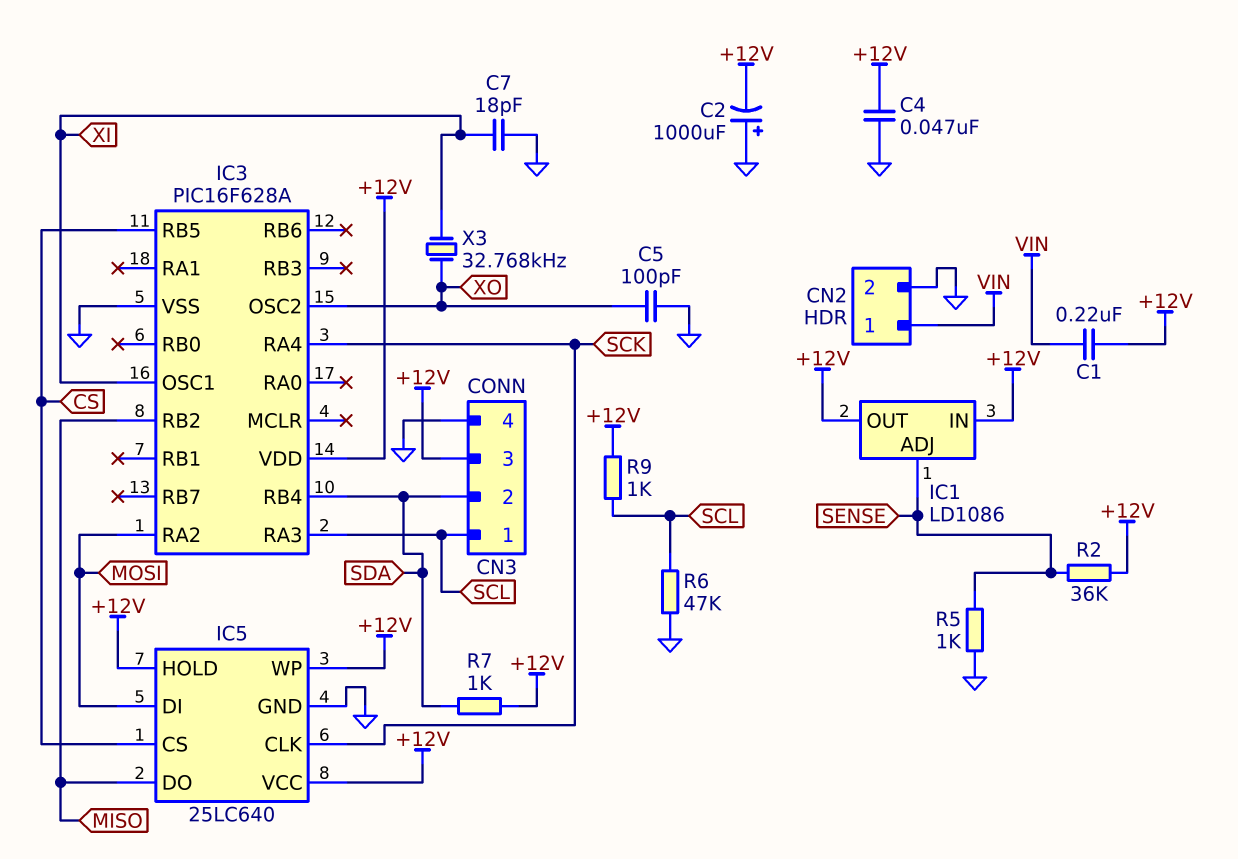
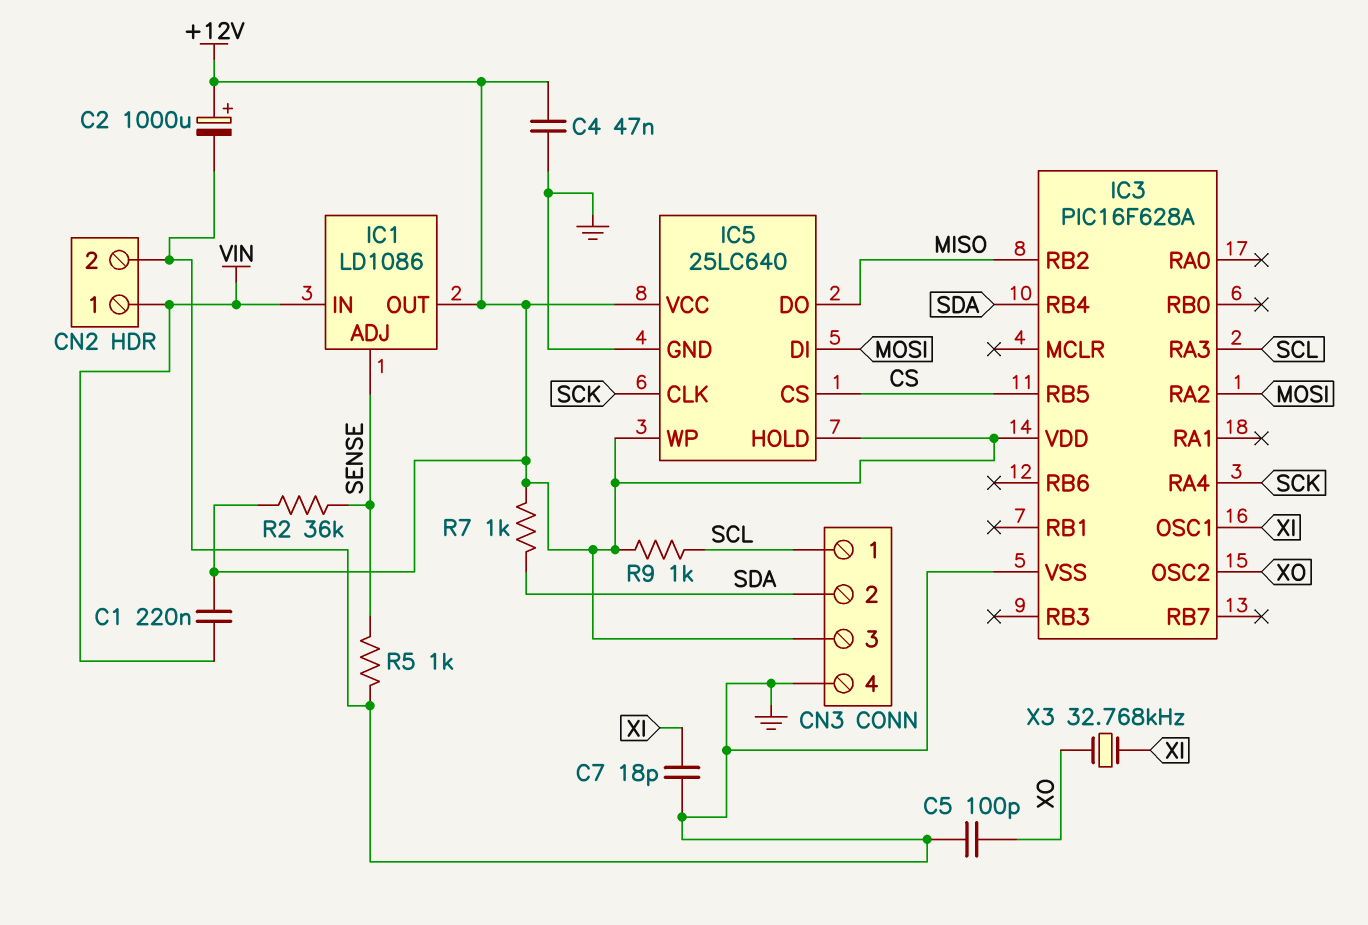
C2: 1000uF (plus GND, minus +12V) -> 1000uF (plus +12V, minus GND)
IC1 pin IN: +12V -> VIN
R6: 47k (GND, SCL) -> none

